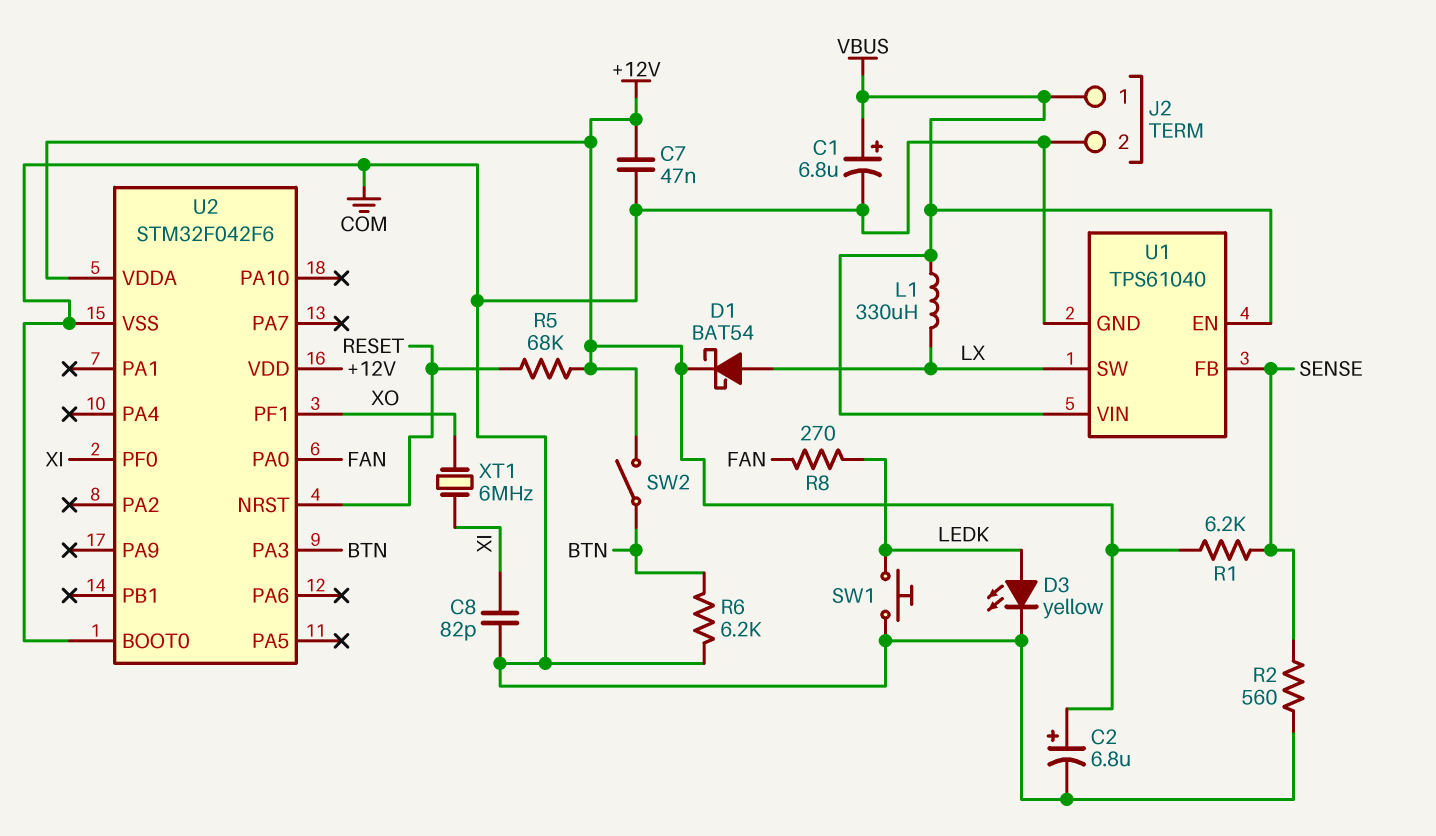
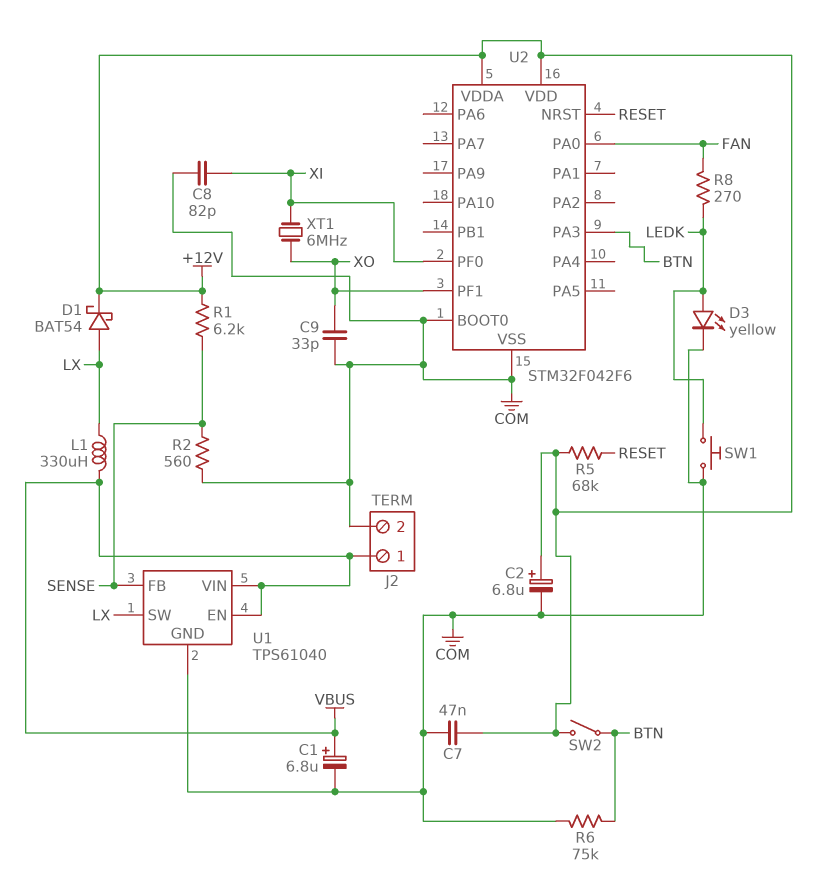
C9: none -> 33pF (COM, XO)
R6: 6.2k (BTN, COM) -> 75k (BTN, COM)

